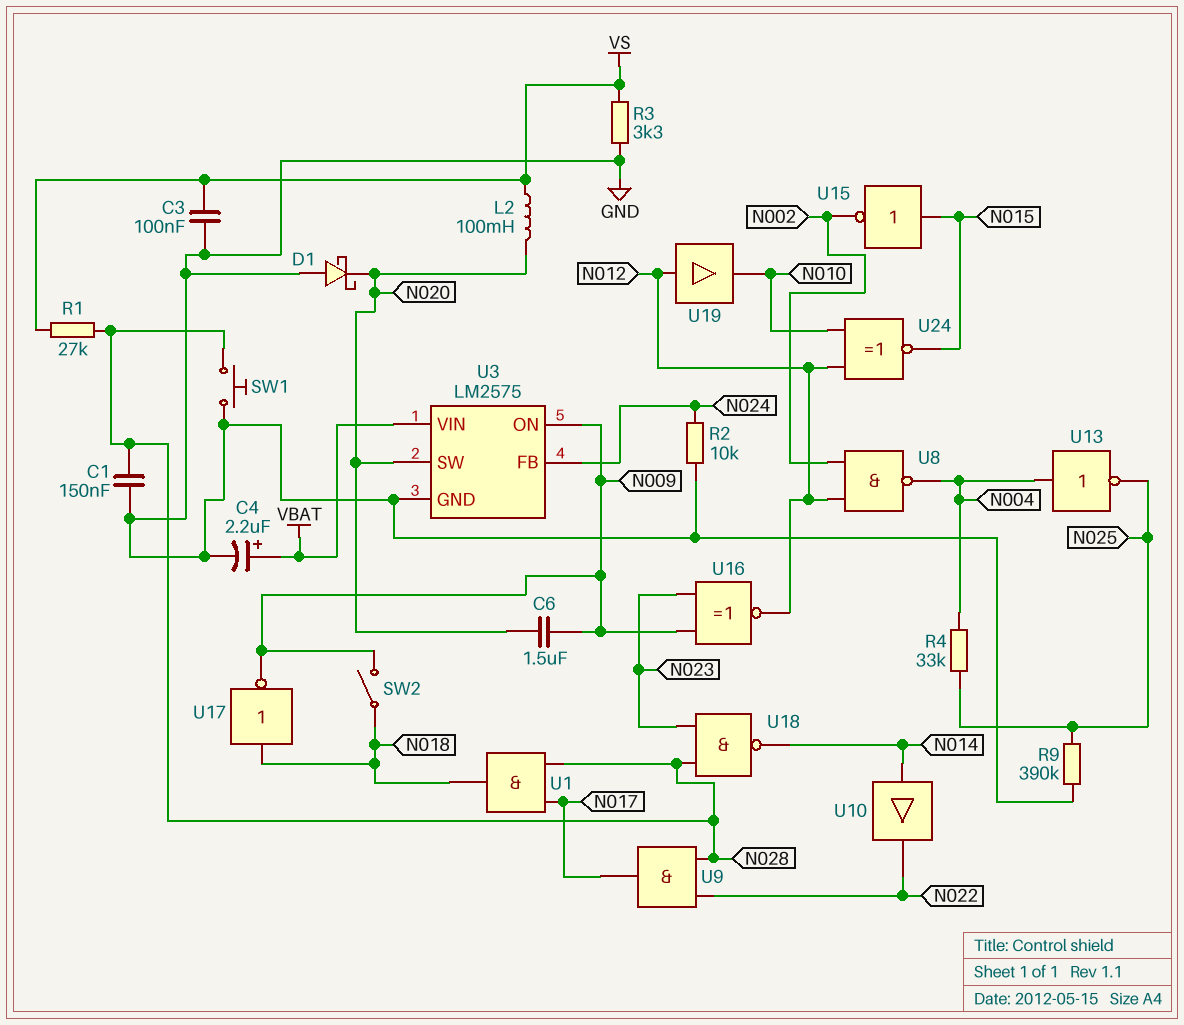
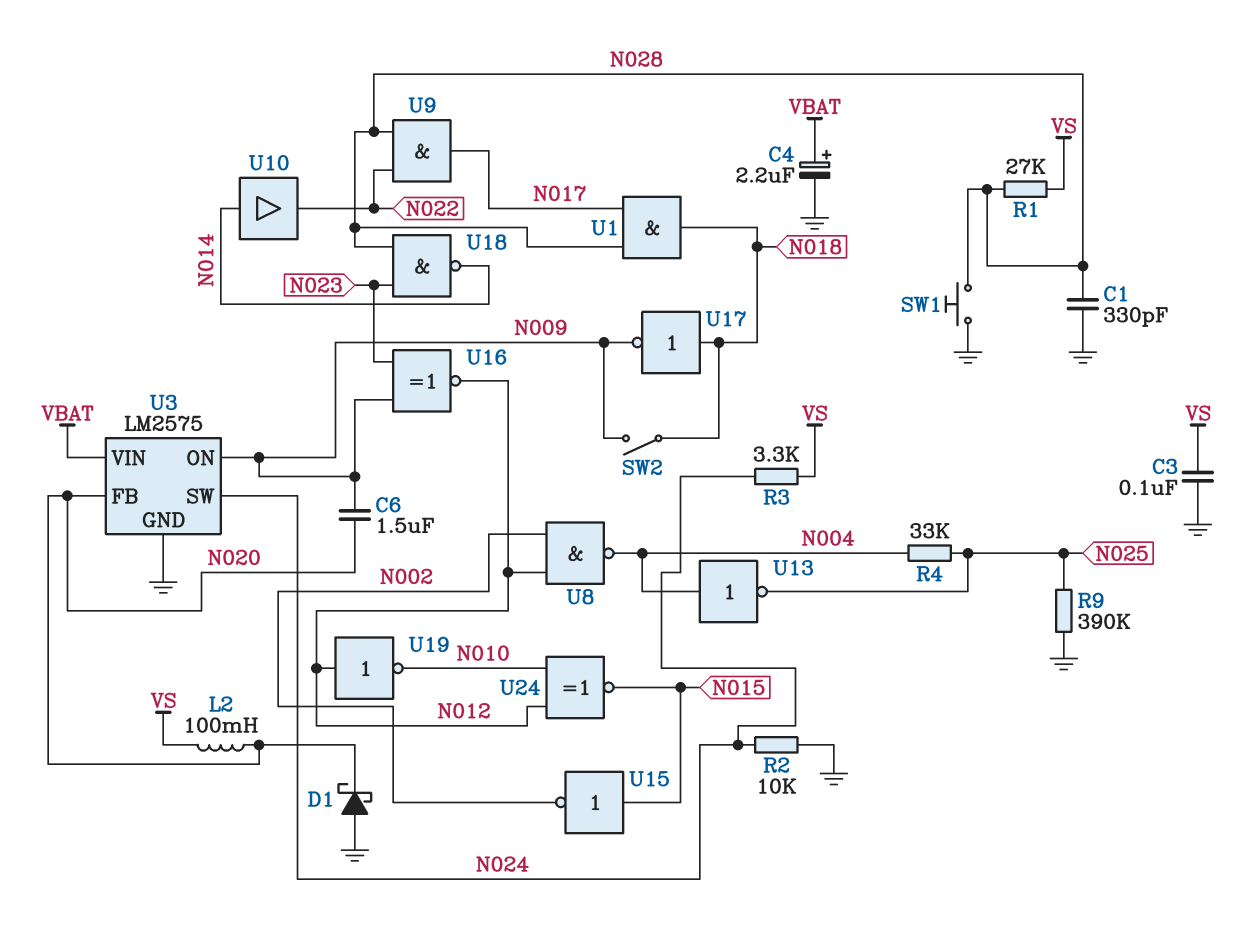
C1: 150nF (GND, N028) -> 330pF (GND, N028)
R3: 3.3k (GND, VS) -> 3.3k (N024, VS)
U3 pin FB: N024 -> N020
U3 pin SW: N020 -> N024
U19: buffer (in N012, out N010) -> NOT (in N012, out N010)

